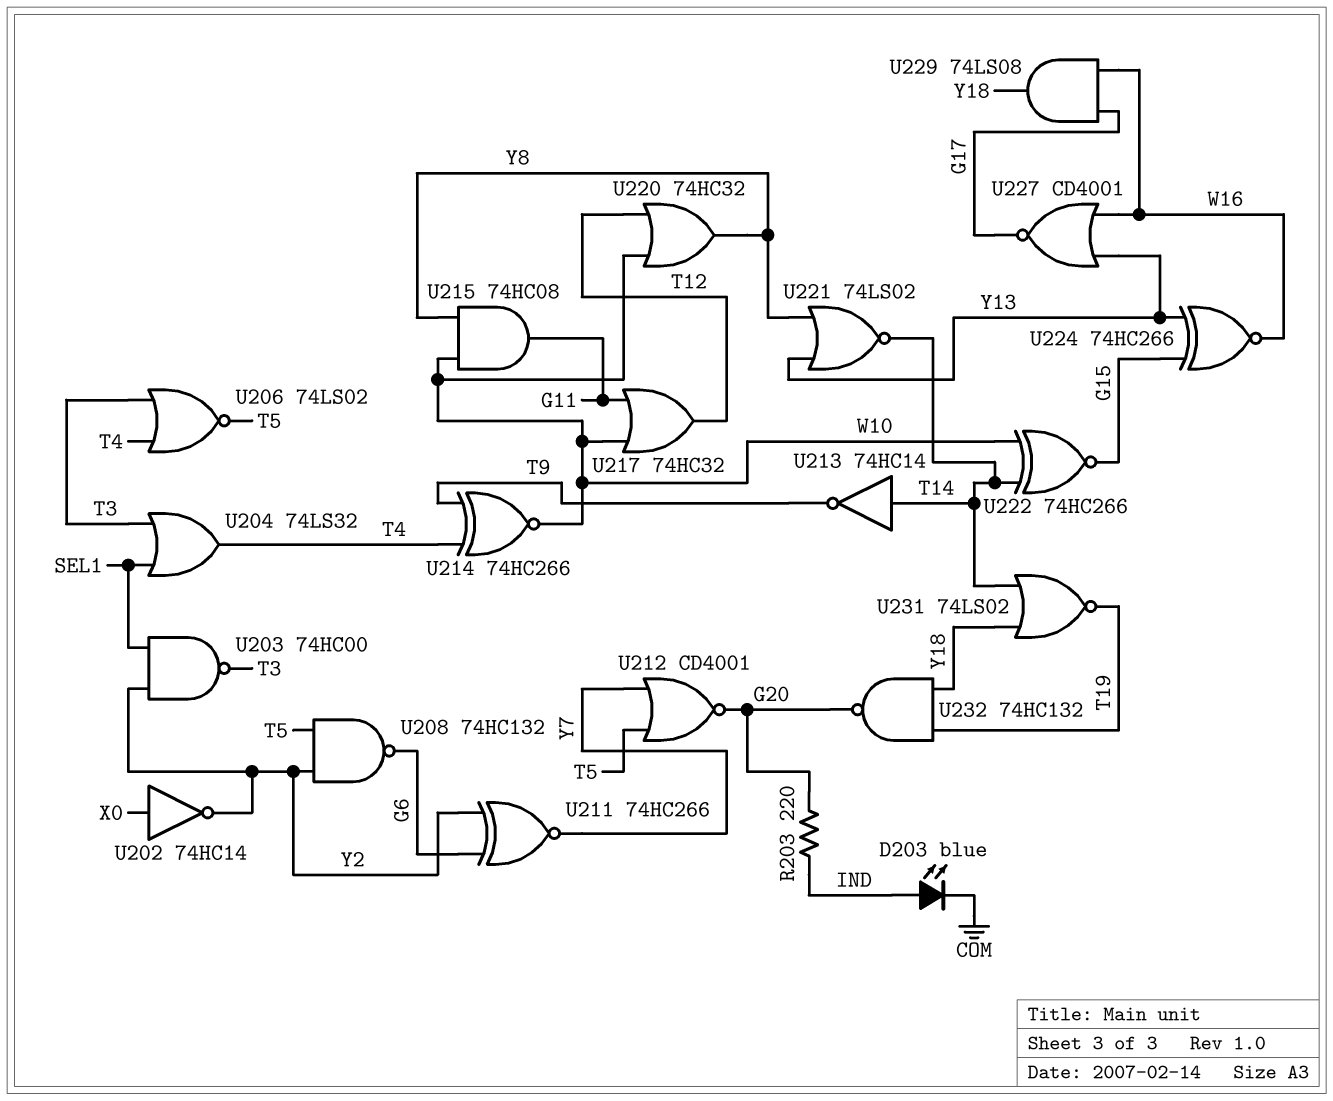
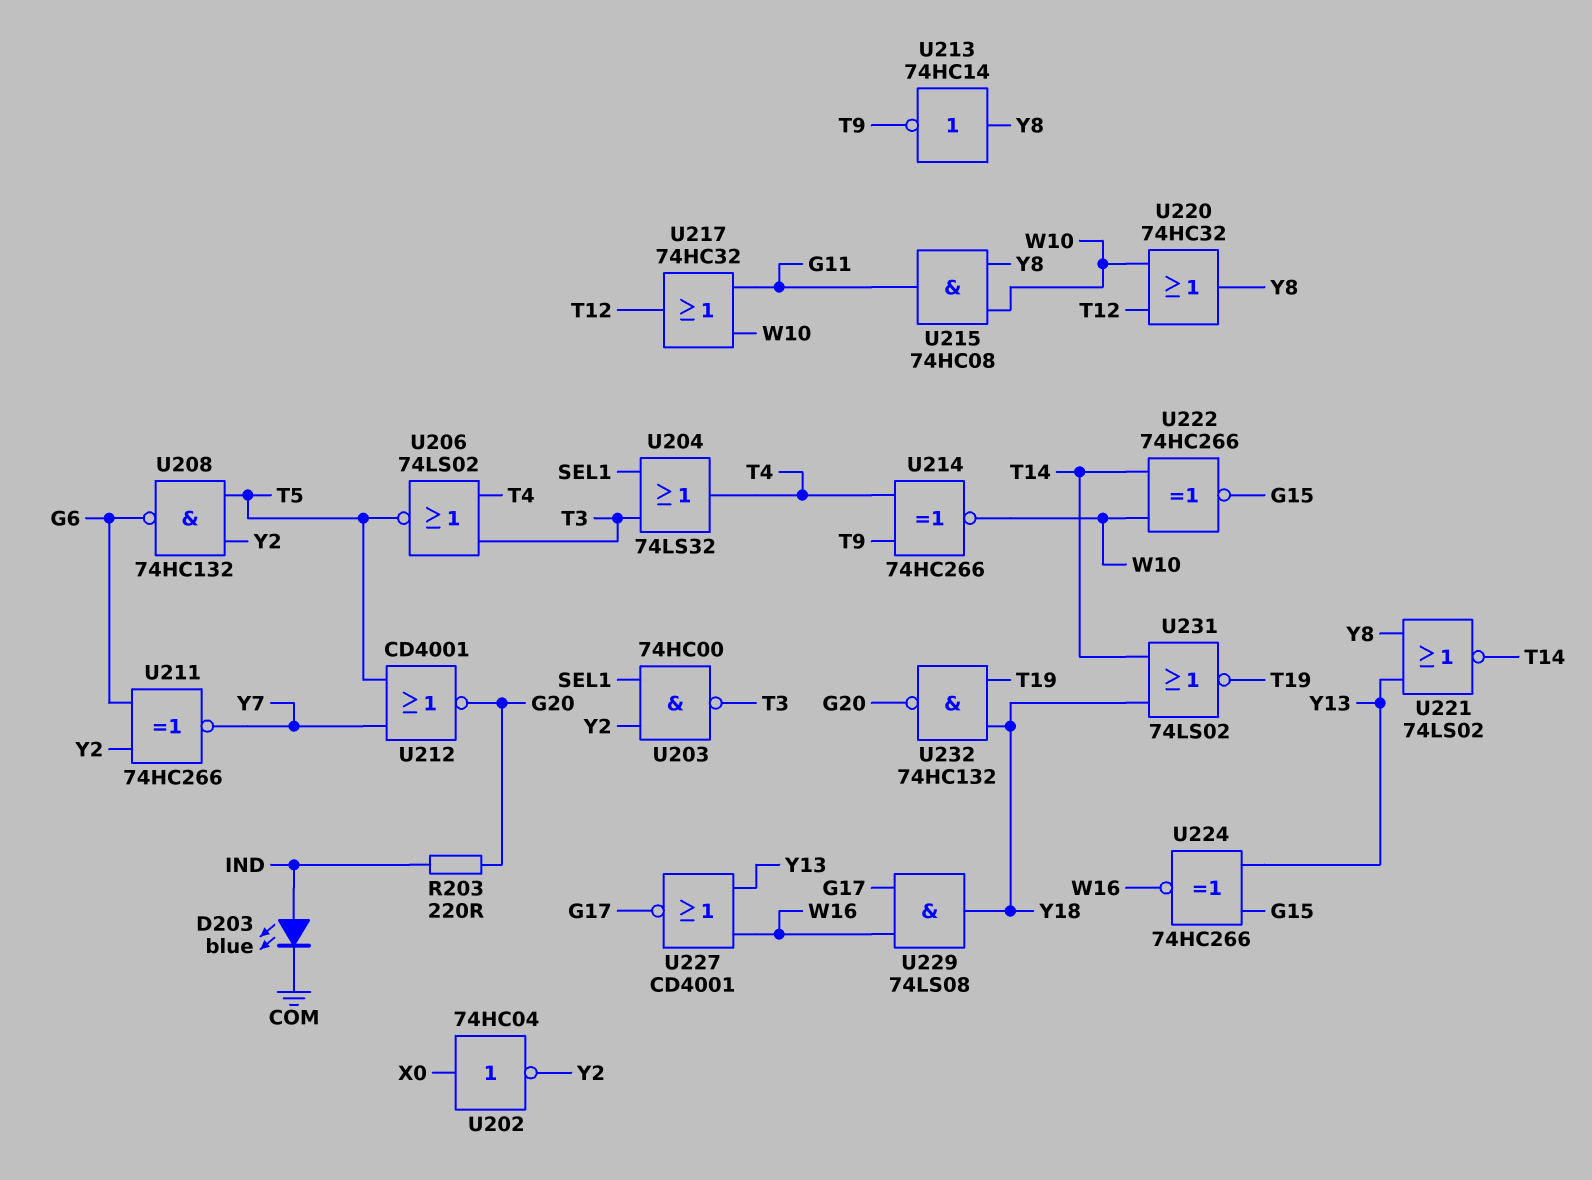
U202: NOT 74HC14 (in X0, out Y2) -> NOT 74HC04 (in X0, out Y2)
U213: NOT 74HC14 (in T14, out T9) -> NOT 74HC14 (in Y8, out T9)

